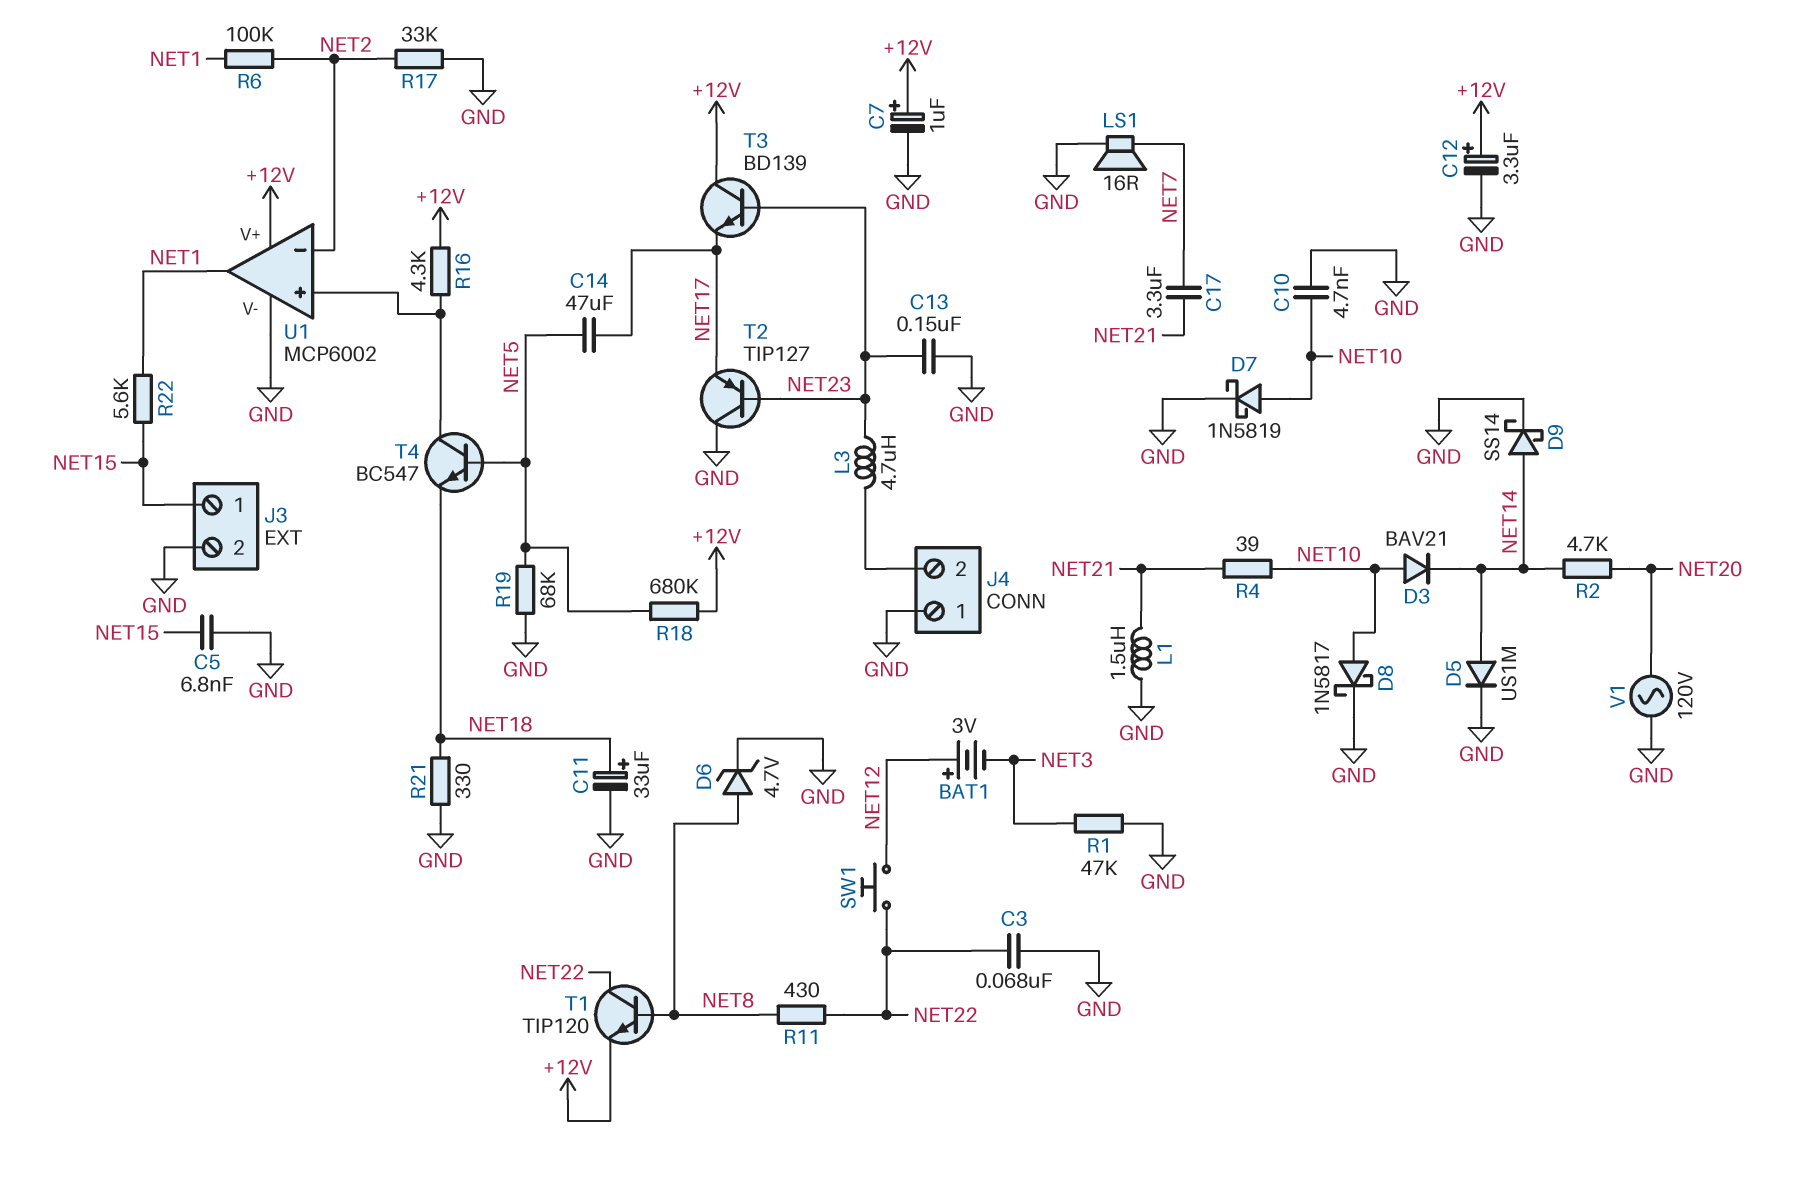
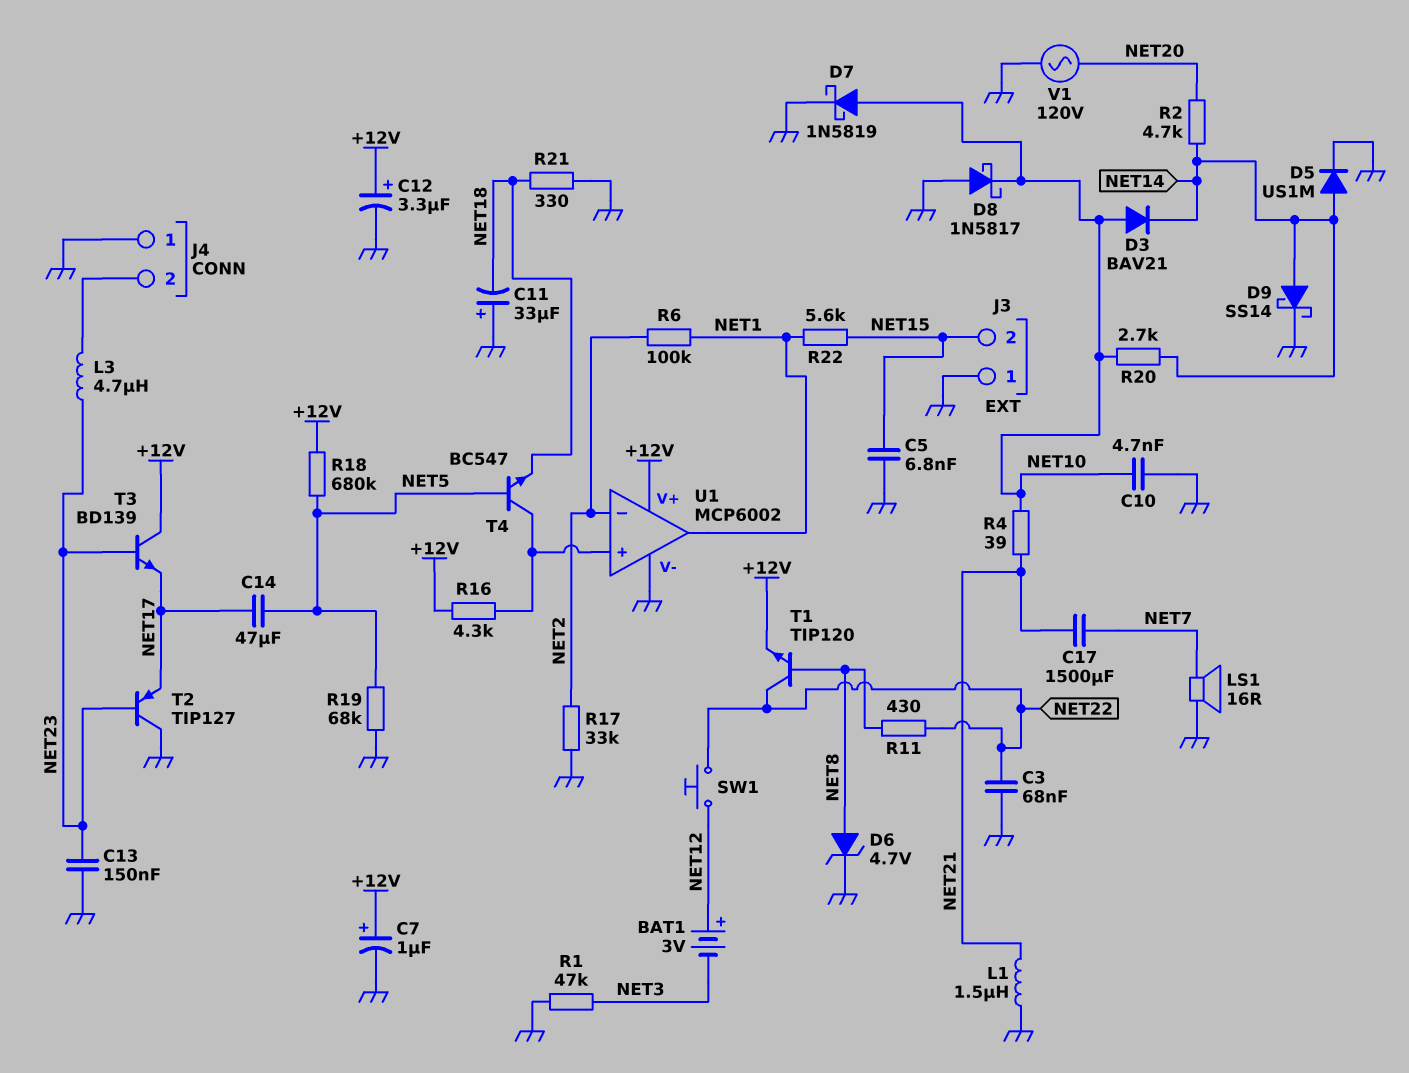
C11: 33uF (plus NET18, minus GND) -> 33uF (plus GND, minus NET18)
C17: 3.3uF (NET7, NET21) -> 1500uF (NET7, NET21)
D8: schottky 1N5817 (A NET10, K GND) -> schottky 1N5817 (A GND, K NET10)
J3 pin 1: NET15 -> GND
J3 pin 2: GND -> NET15
R20: none -> 2.7k (NET10, NET14)

